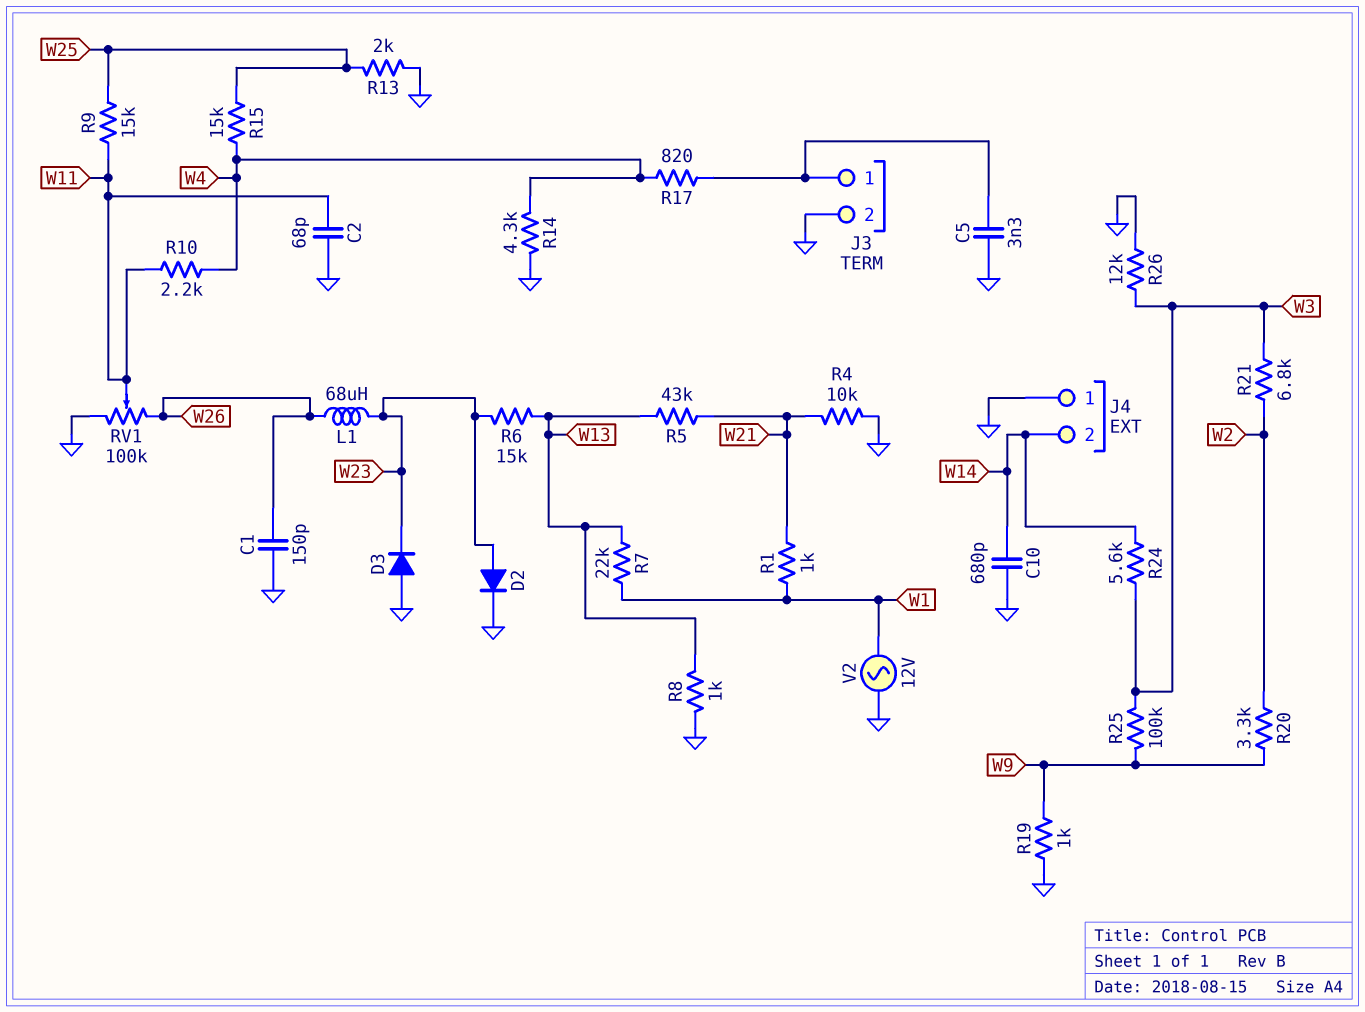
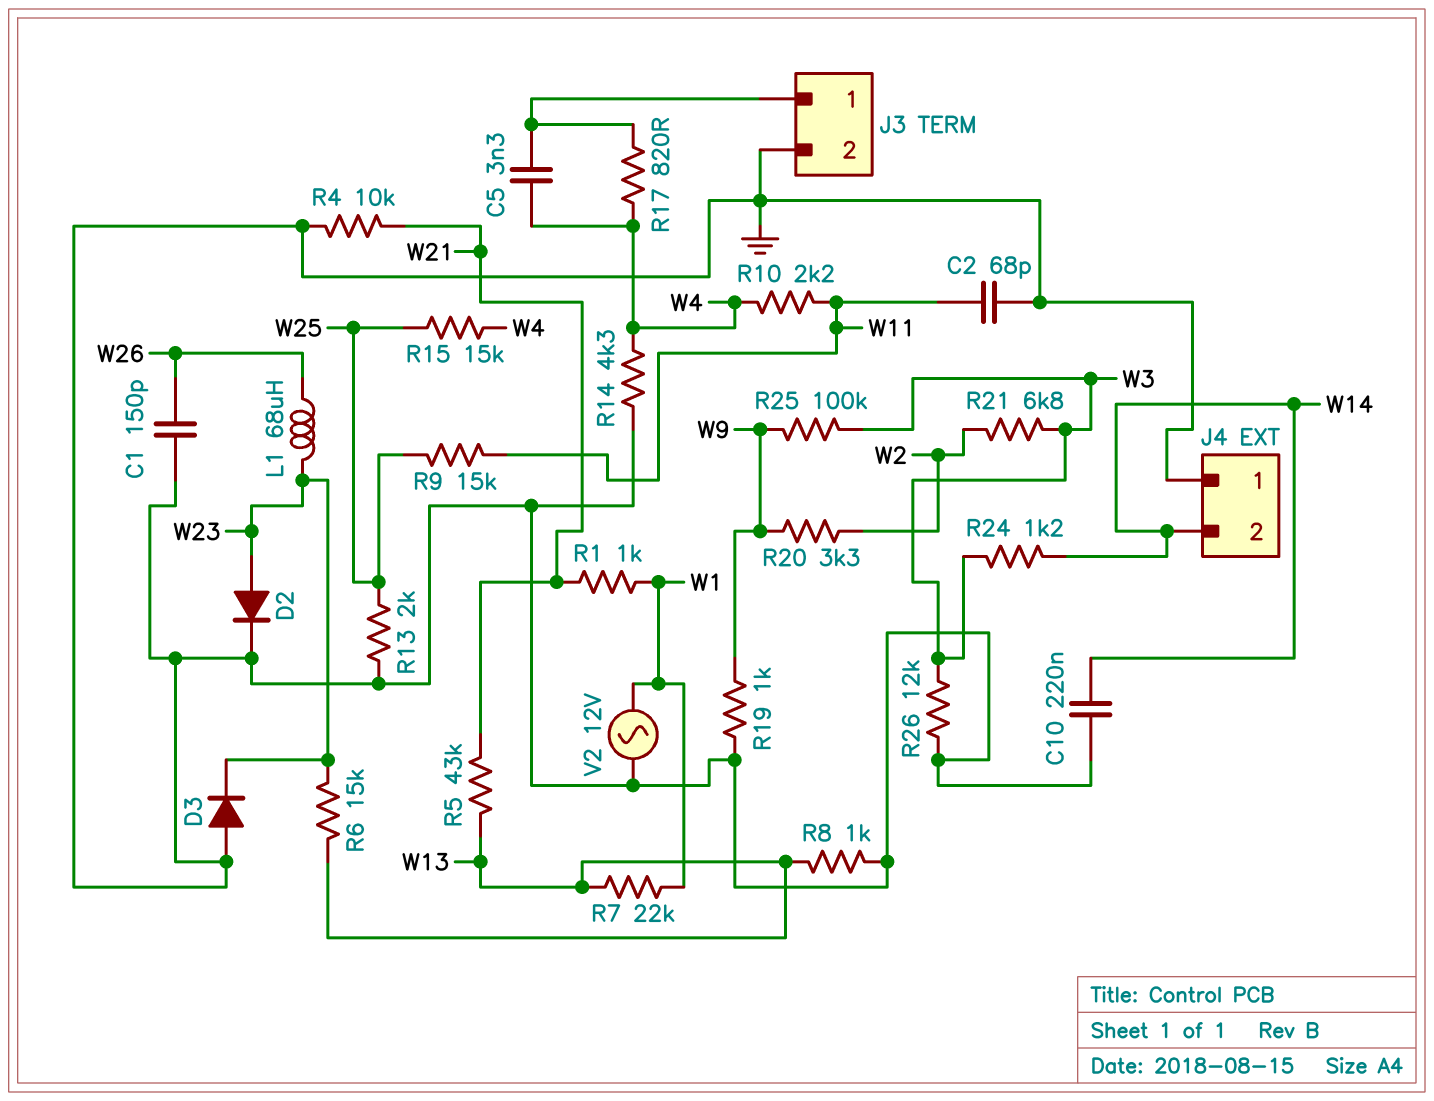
C5: 3.3nF (GND, J3/1) -> 3.3nF (J3/1, W4)
C10: 680pF (GND, W14) -> 220nF (GND, W14)
R24: 5.6k (W3, W14) -> 1.2k (W3, W14)
RV1: 100k (GND, W26, wiper W11) -> none

